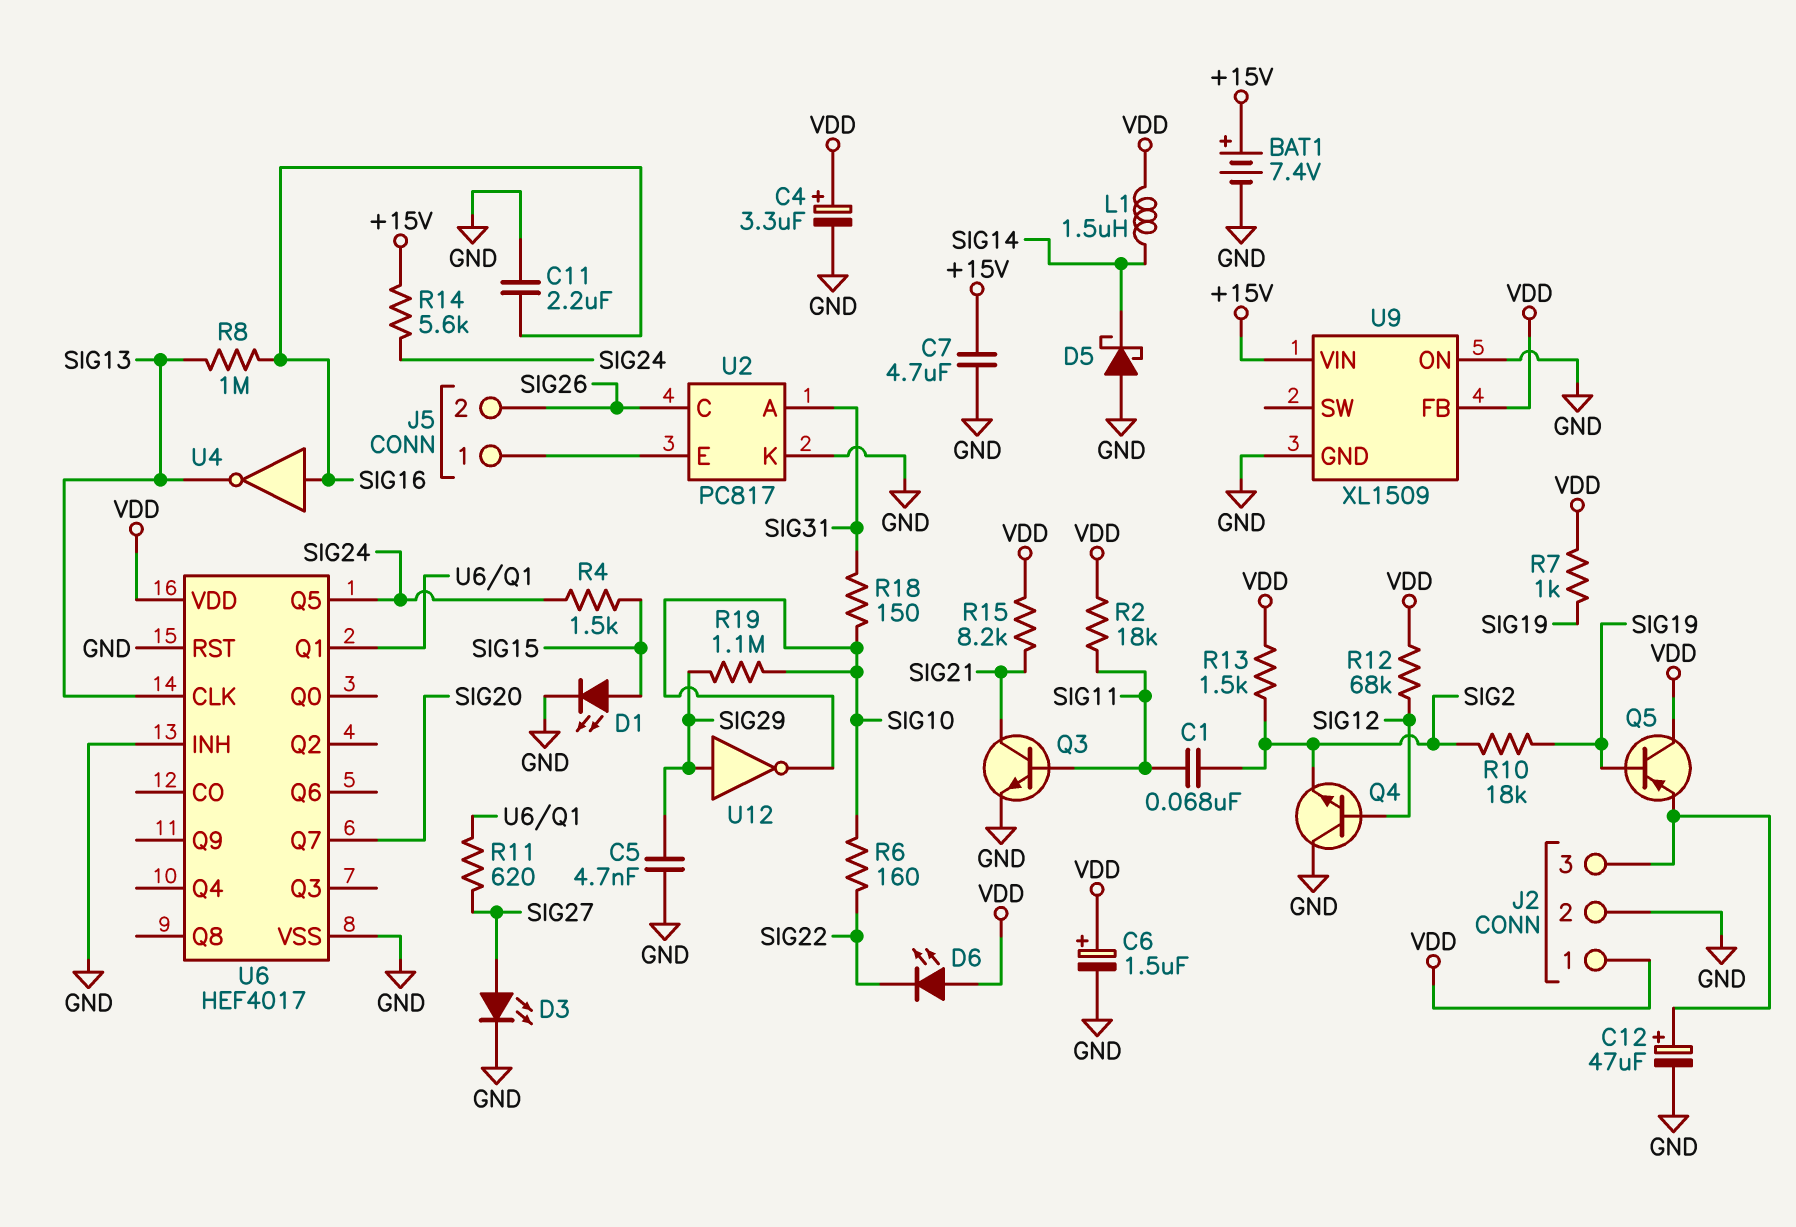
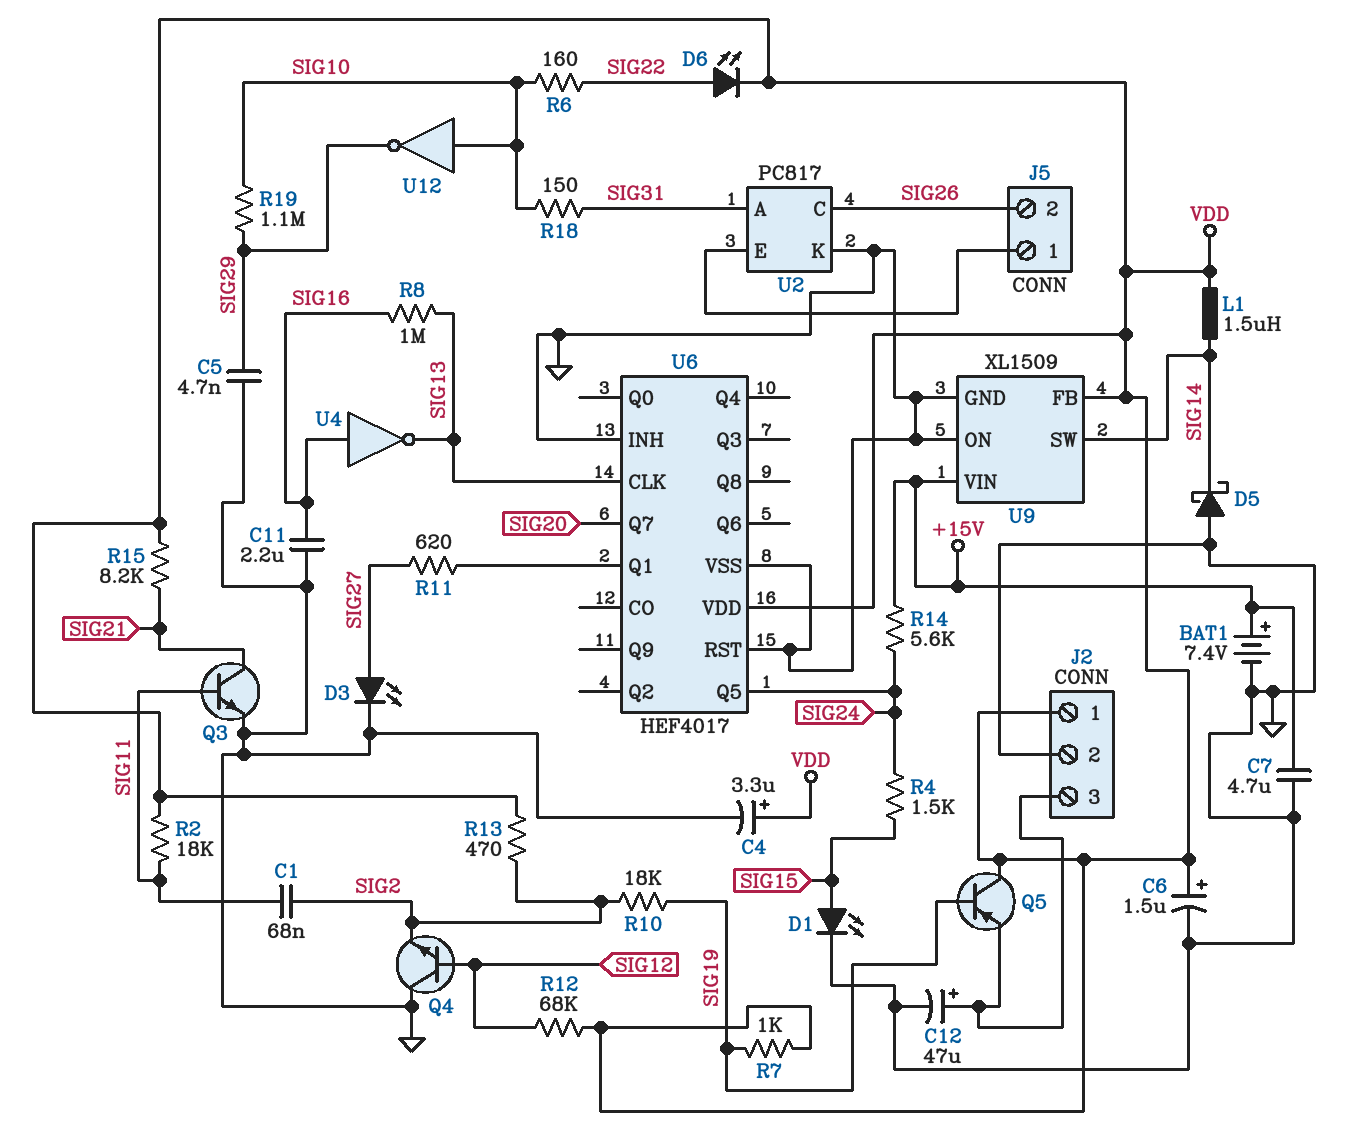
D6: LED (A VDD, K SIG22) -> LED (A SIG22, K VDD)
R13: 1.5k (SIG2, VDD) -> 470 (SIG2, VDD)
U9 pin SW: none -> SIG14
U12: NOT (in SIG29, out SIG10) -> NOT (in SIG10, out SIG29)

